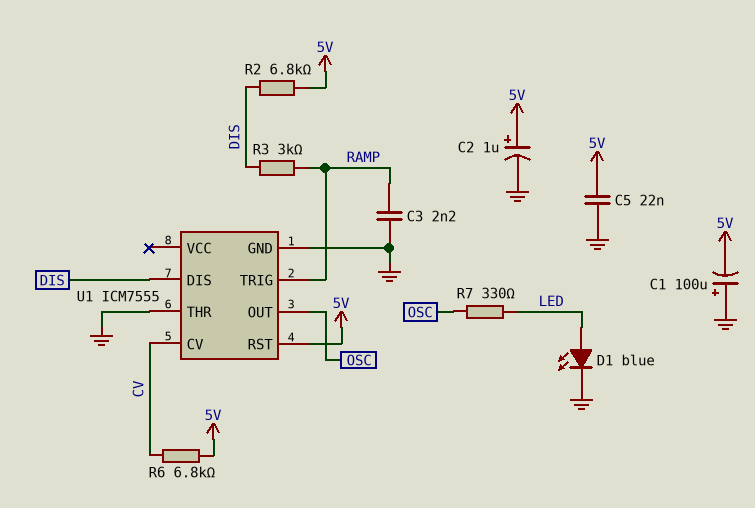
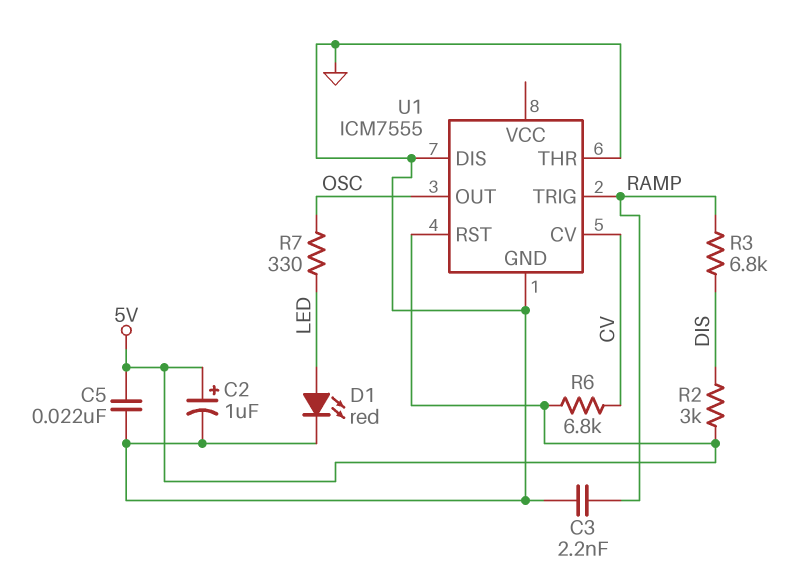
C1: 100uF (plus GND, minus 5V) -> none
D1: LED blue (A LED, K GND) -> LED red (A LED, K GND)
R2: 6.8k (5V, DIS) -> 3k (5V, DIS)
R3: 3k (DIS, RAMP) -> 6.8k (DIS, RAMP)
U1 pin DIS: DIS -> GND

